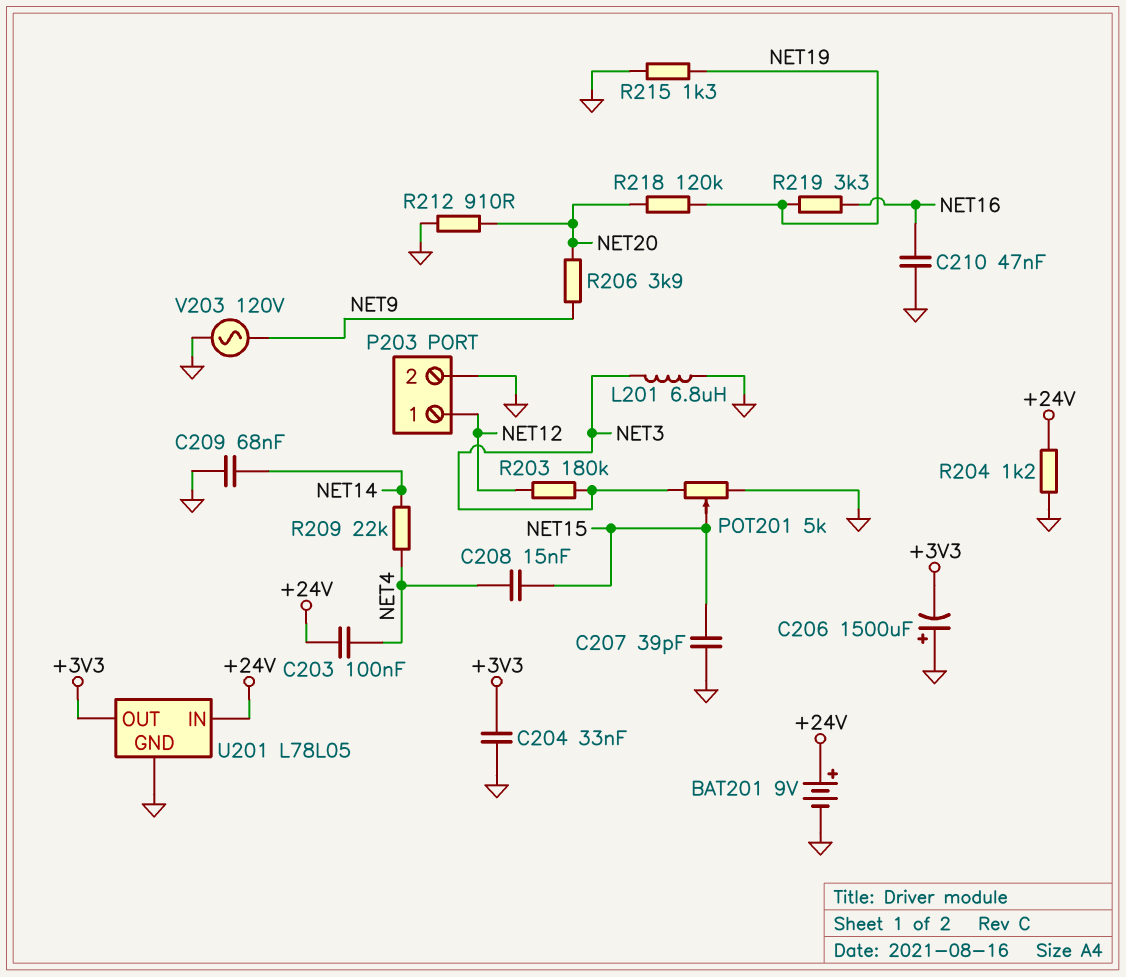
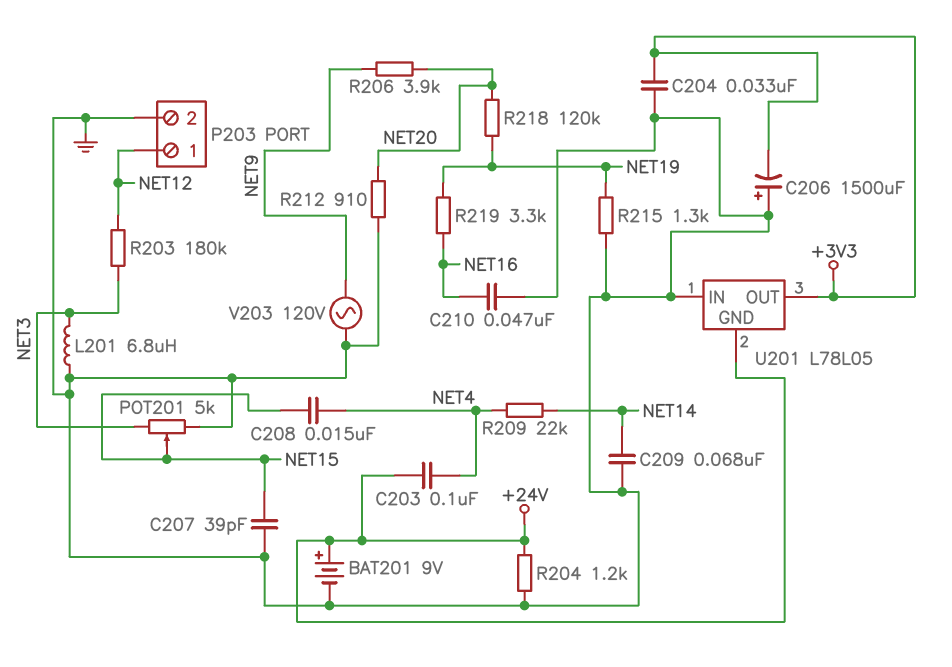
U201 pin GND: GND -> +24V
U201 pin IN: +24V -> GND

